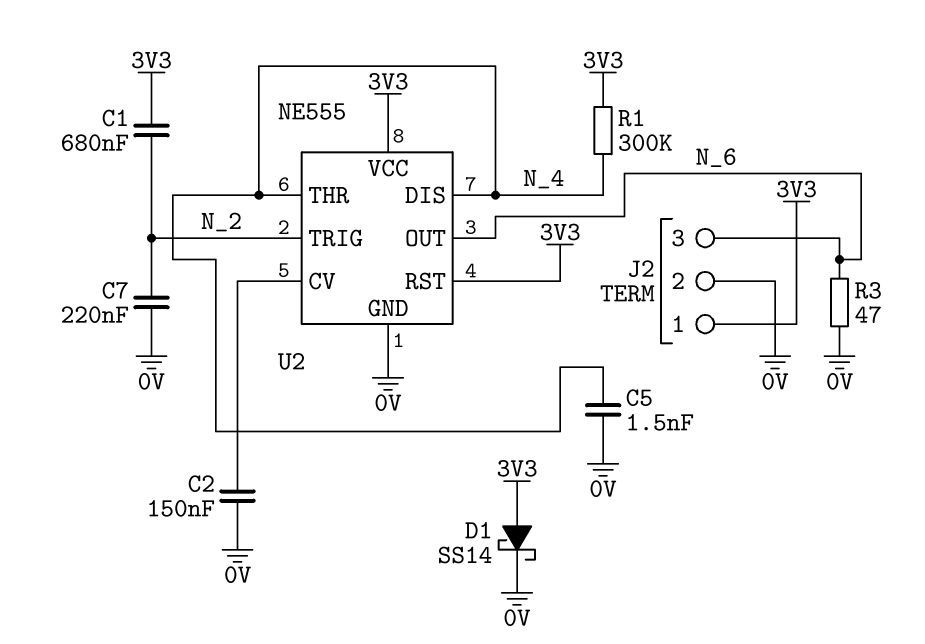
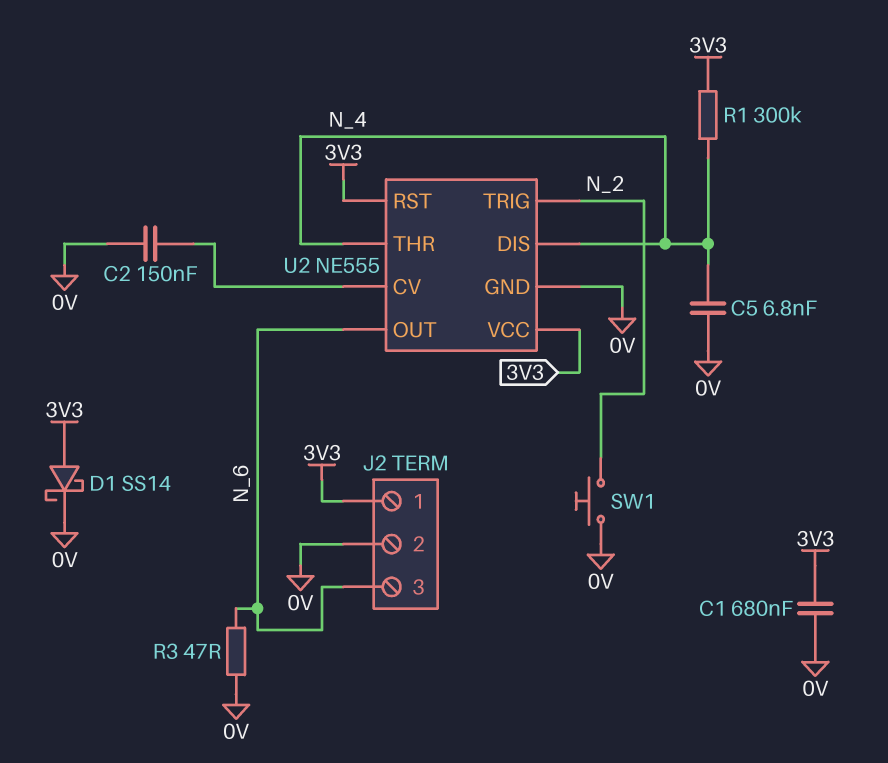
C1: 680nF (3V3, N_2) -> 680nF (0V, 3V3)
C5: 1.5nF (0V, N_4) -> 6.8nF (0V, N_4)
C7: 220nF (0V, N_2) -> none
SW1: none -> button (0V, N_2)

